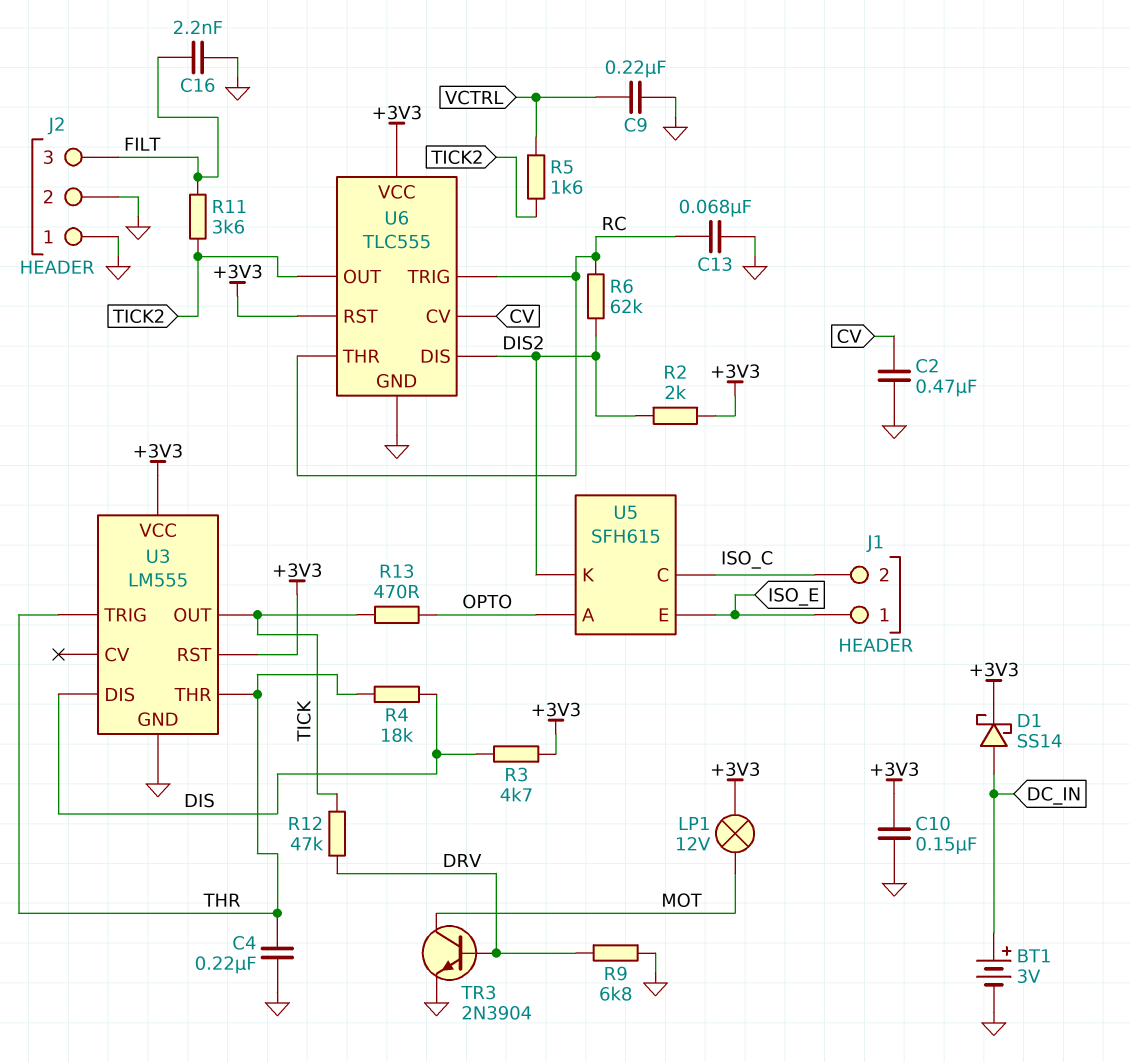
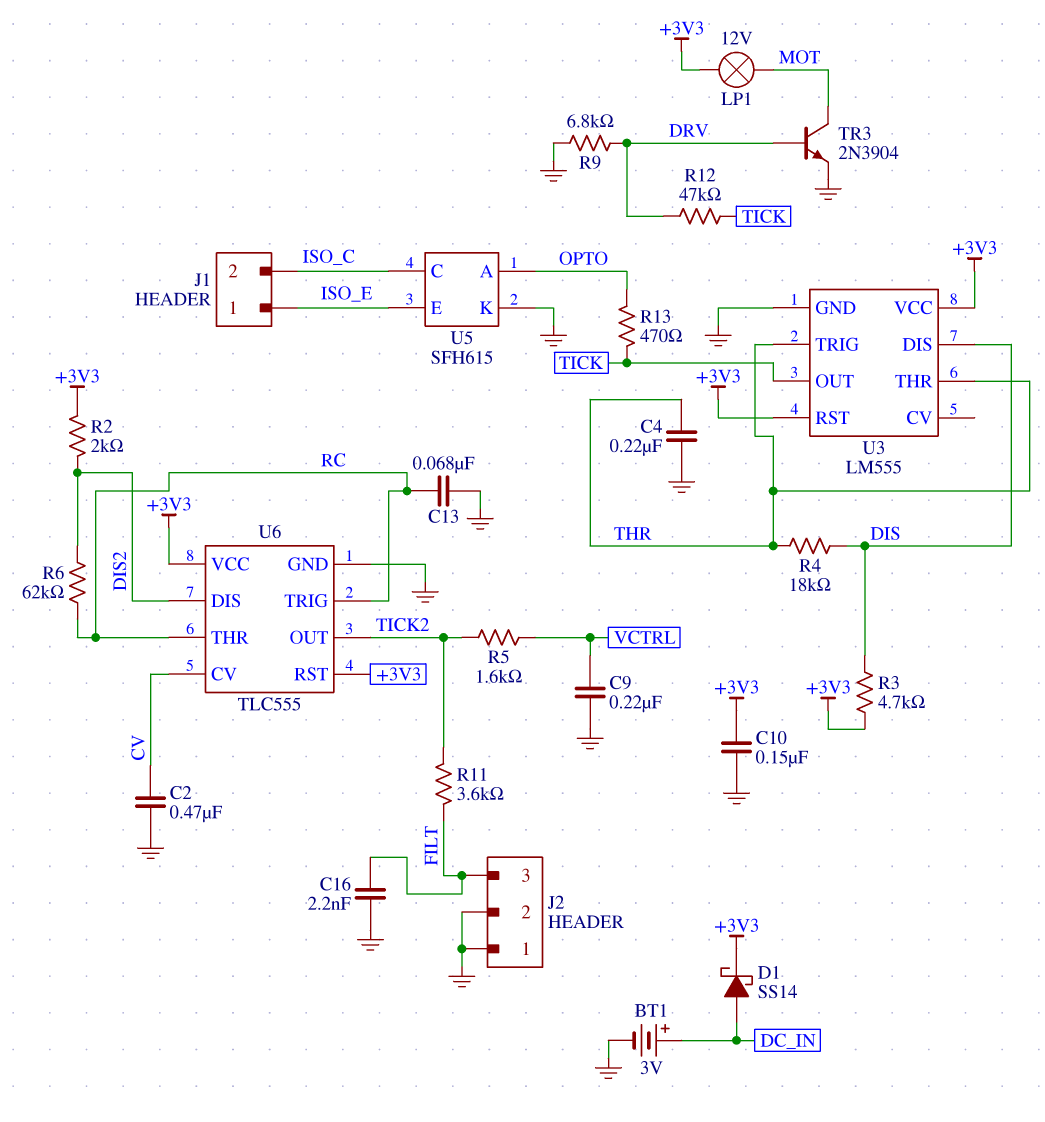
U5 pin K: DIS2 -> GND

